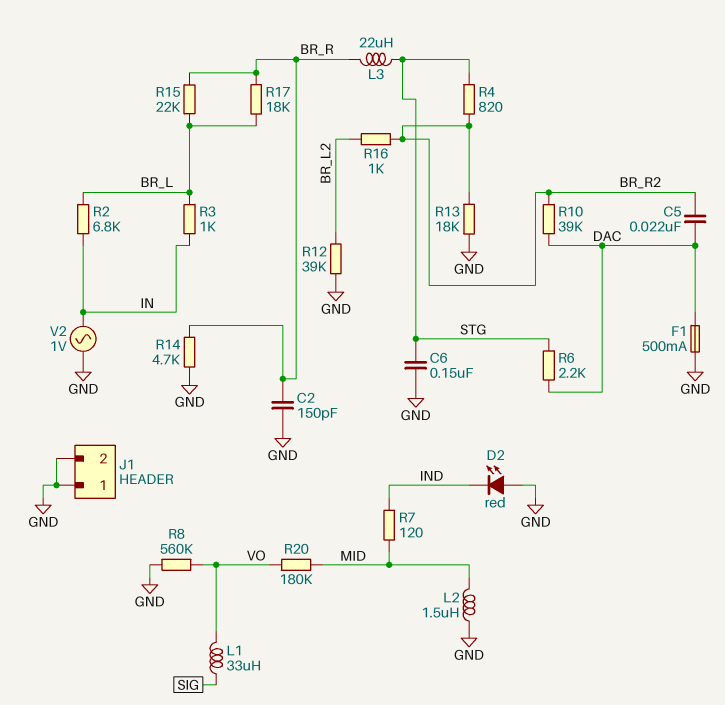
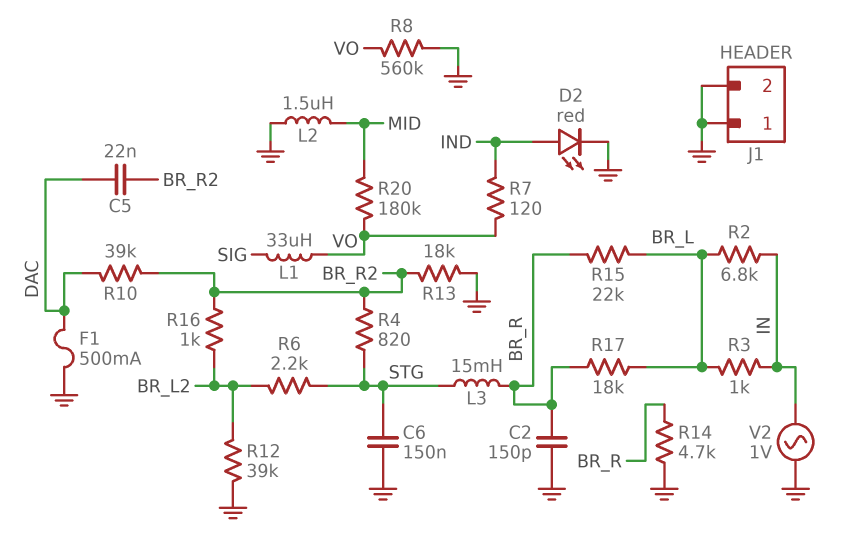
D2: LED red (A GND, K IND) -> LED red (A IND, K GND)
L3: 22uH (BR_R, STG) -> 15mH (BR_R, STG)
R6: 2.2k (DAC, STG) -> 2.2k (BR_L2, STG)
R7: 120 (IND, MID) -> 120 (IND, VO)

